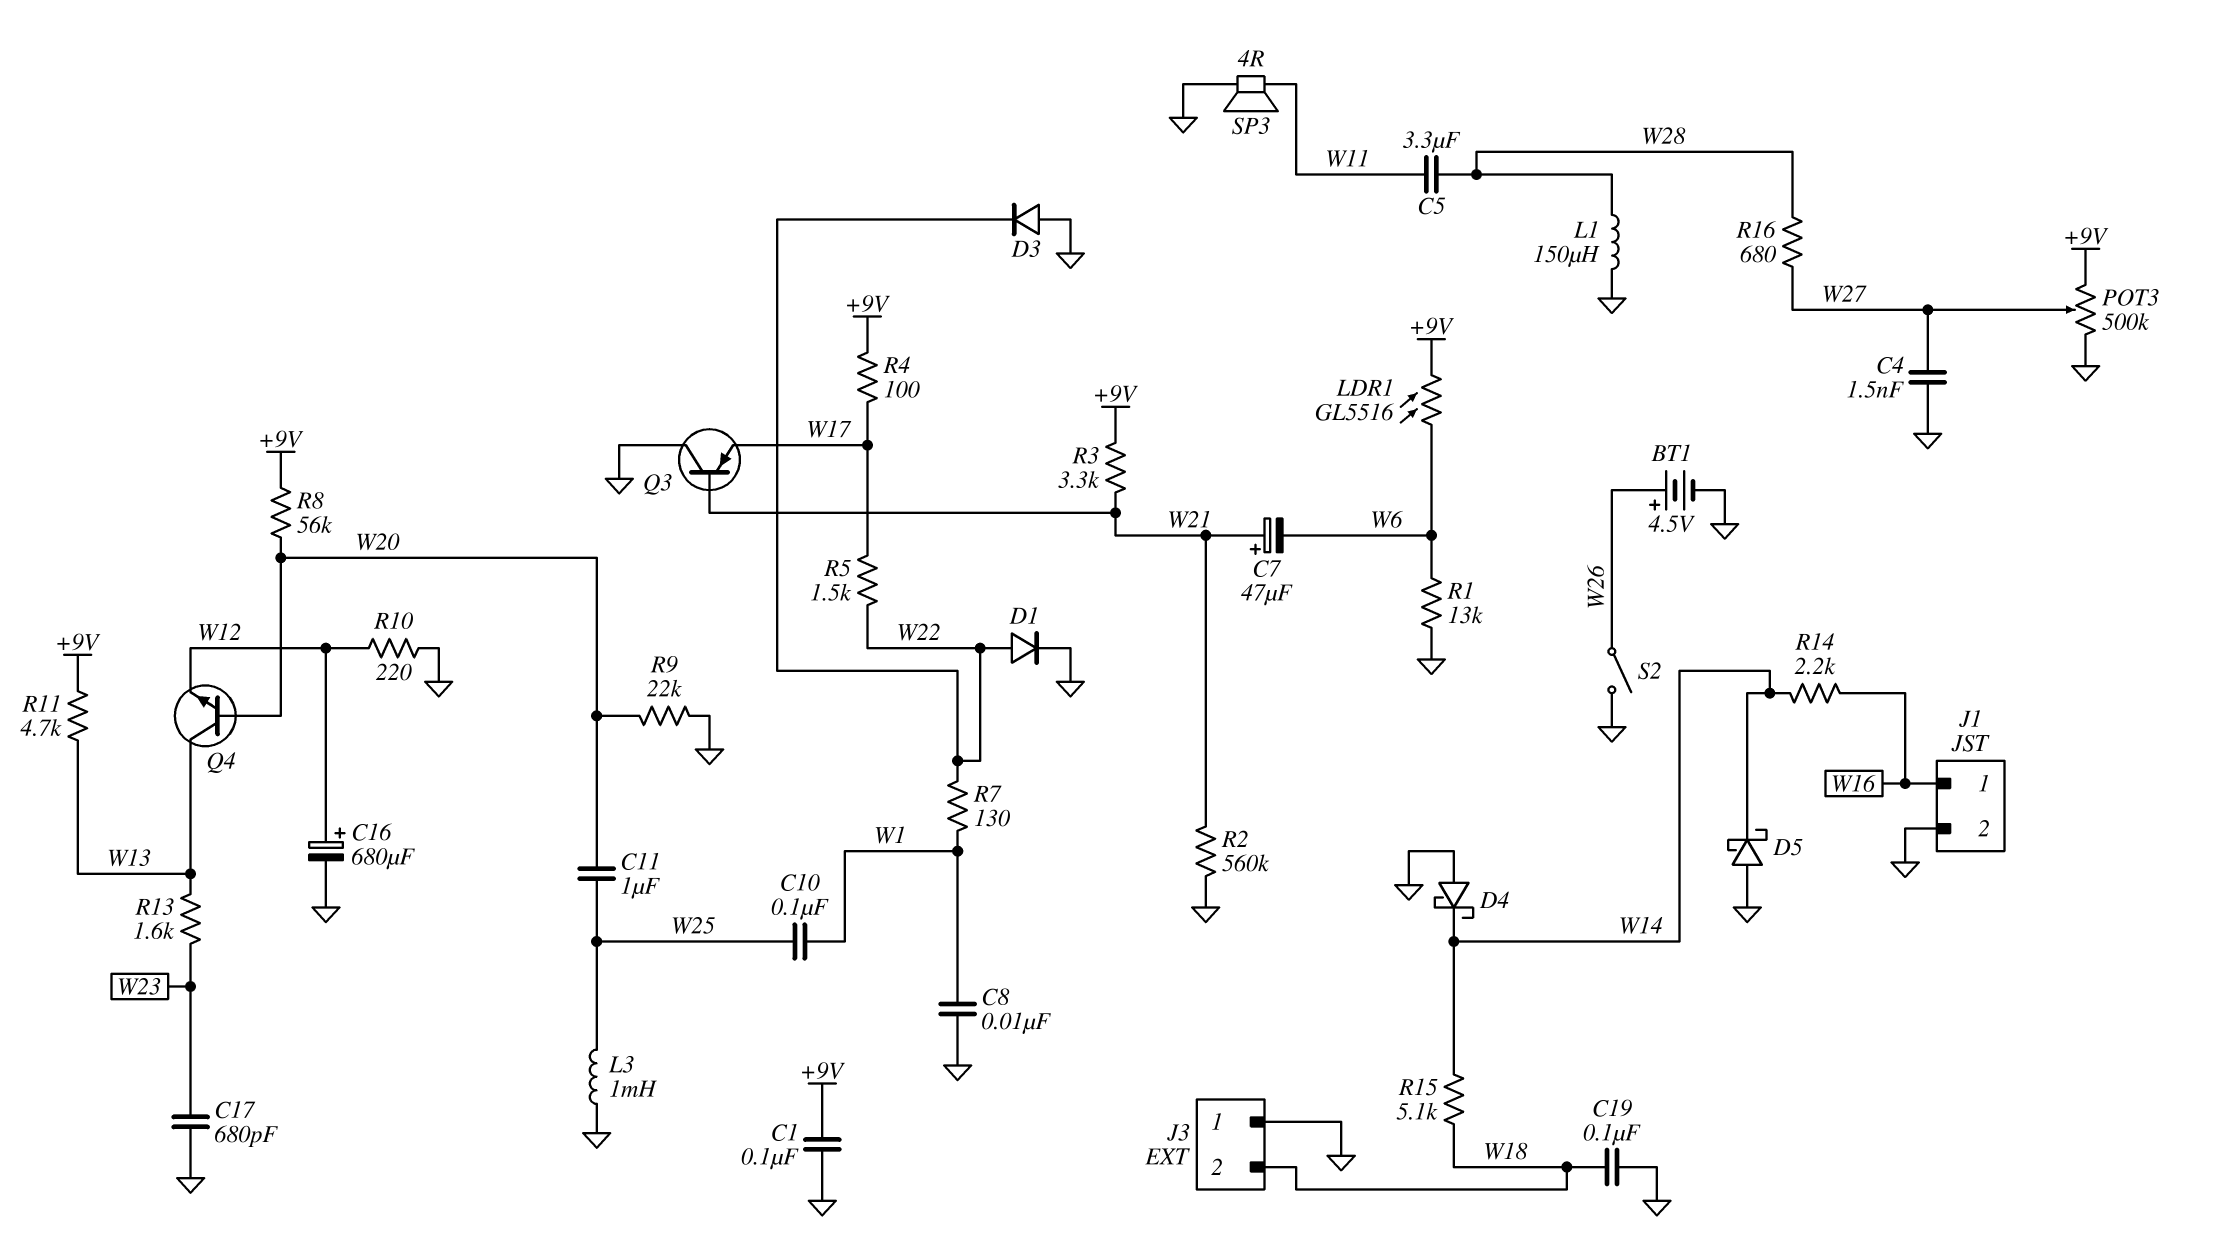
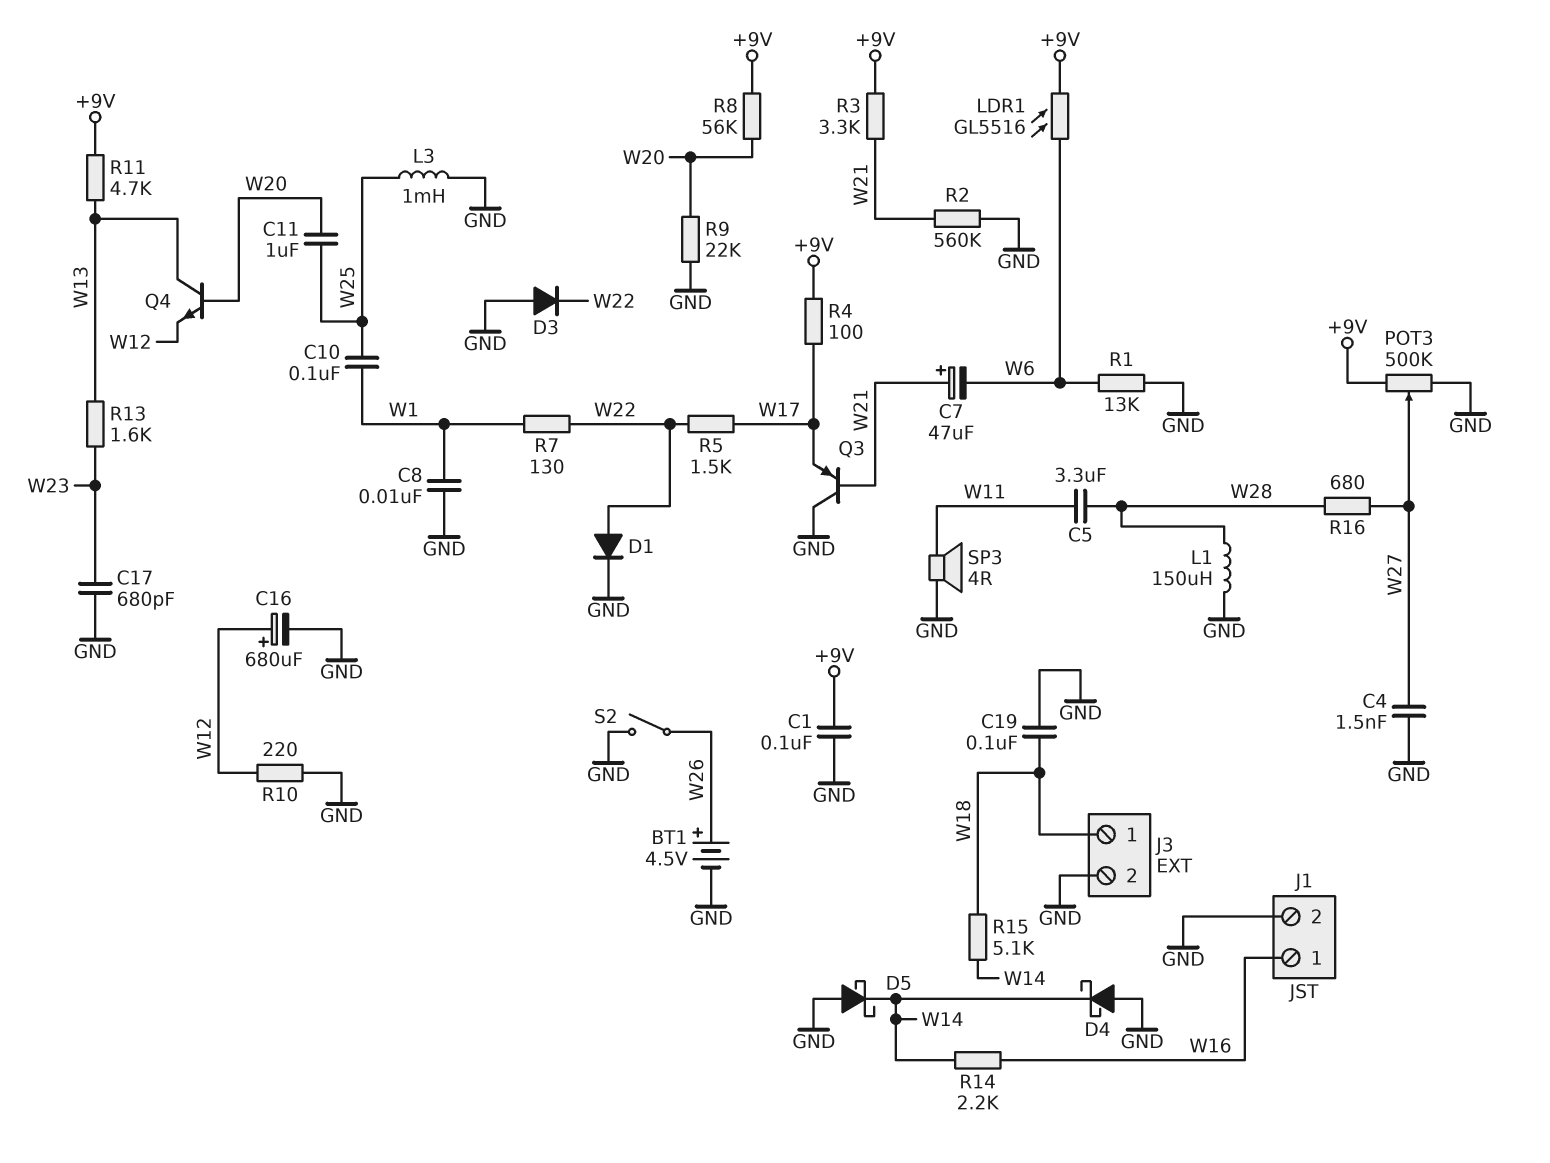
J3 pin 1: GND -> W18
J3 pin 2: W18 -> GND

